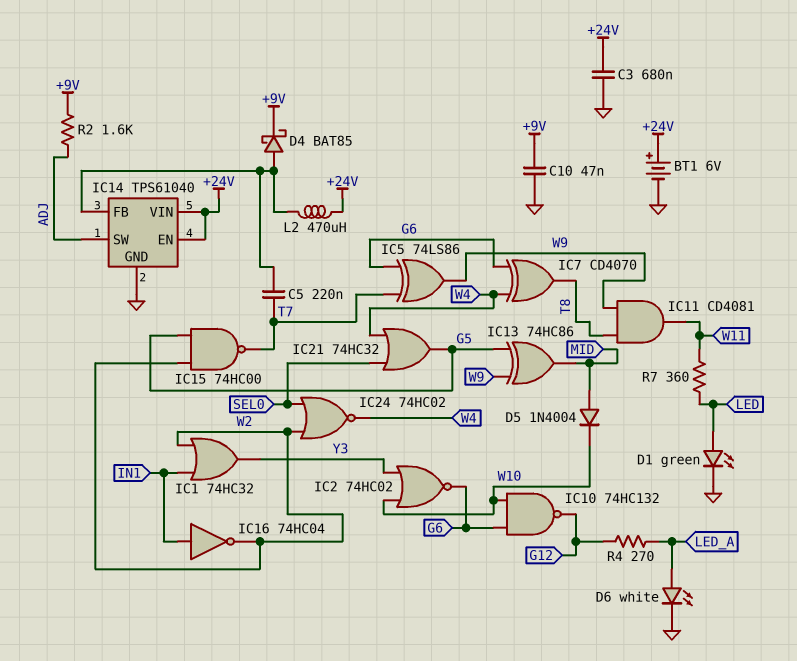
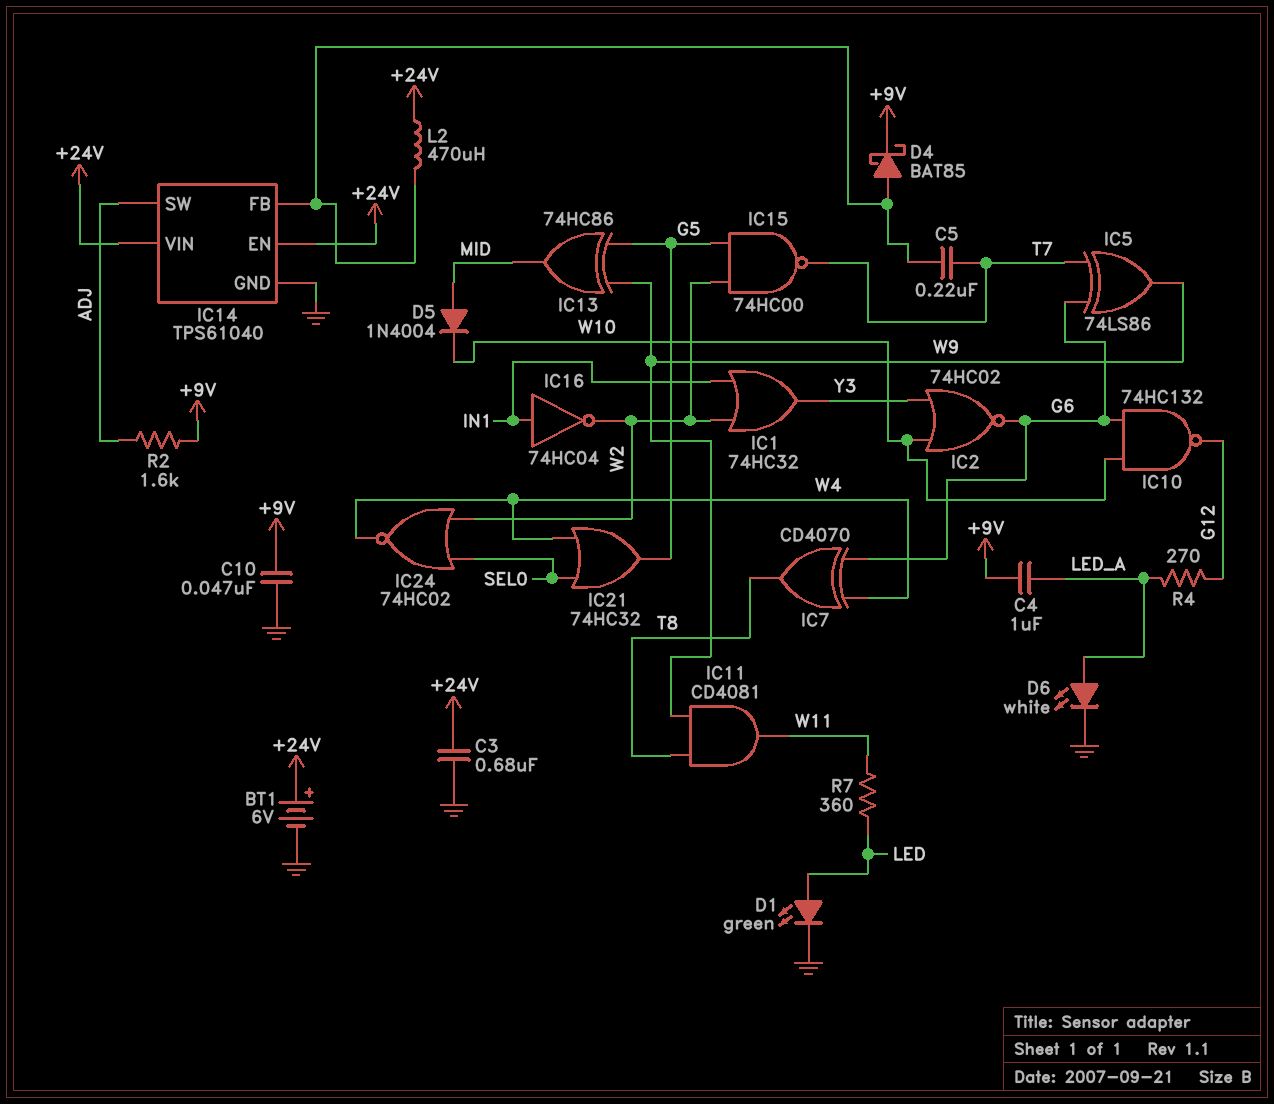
C4: none -> 1uF (+9V, LED_A)

